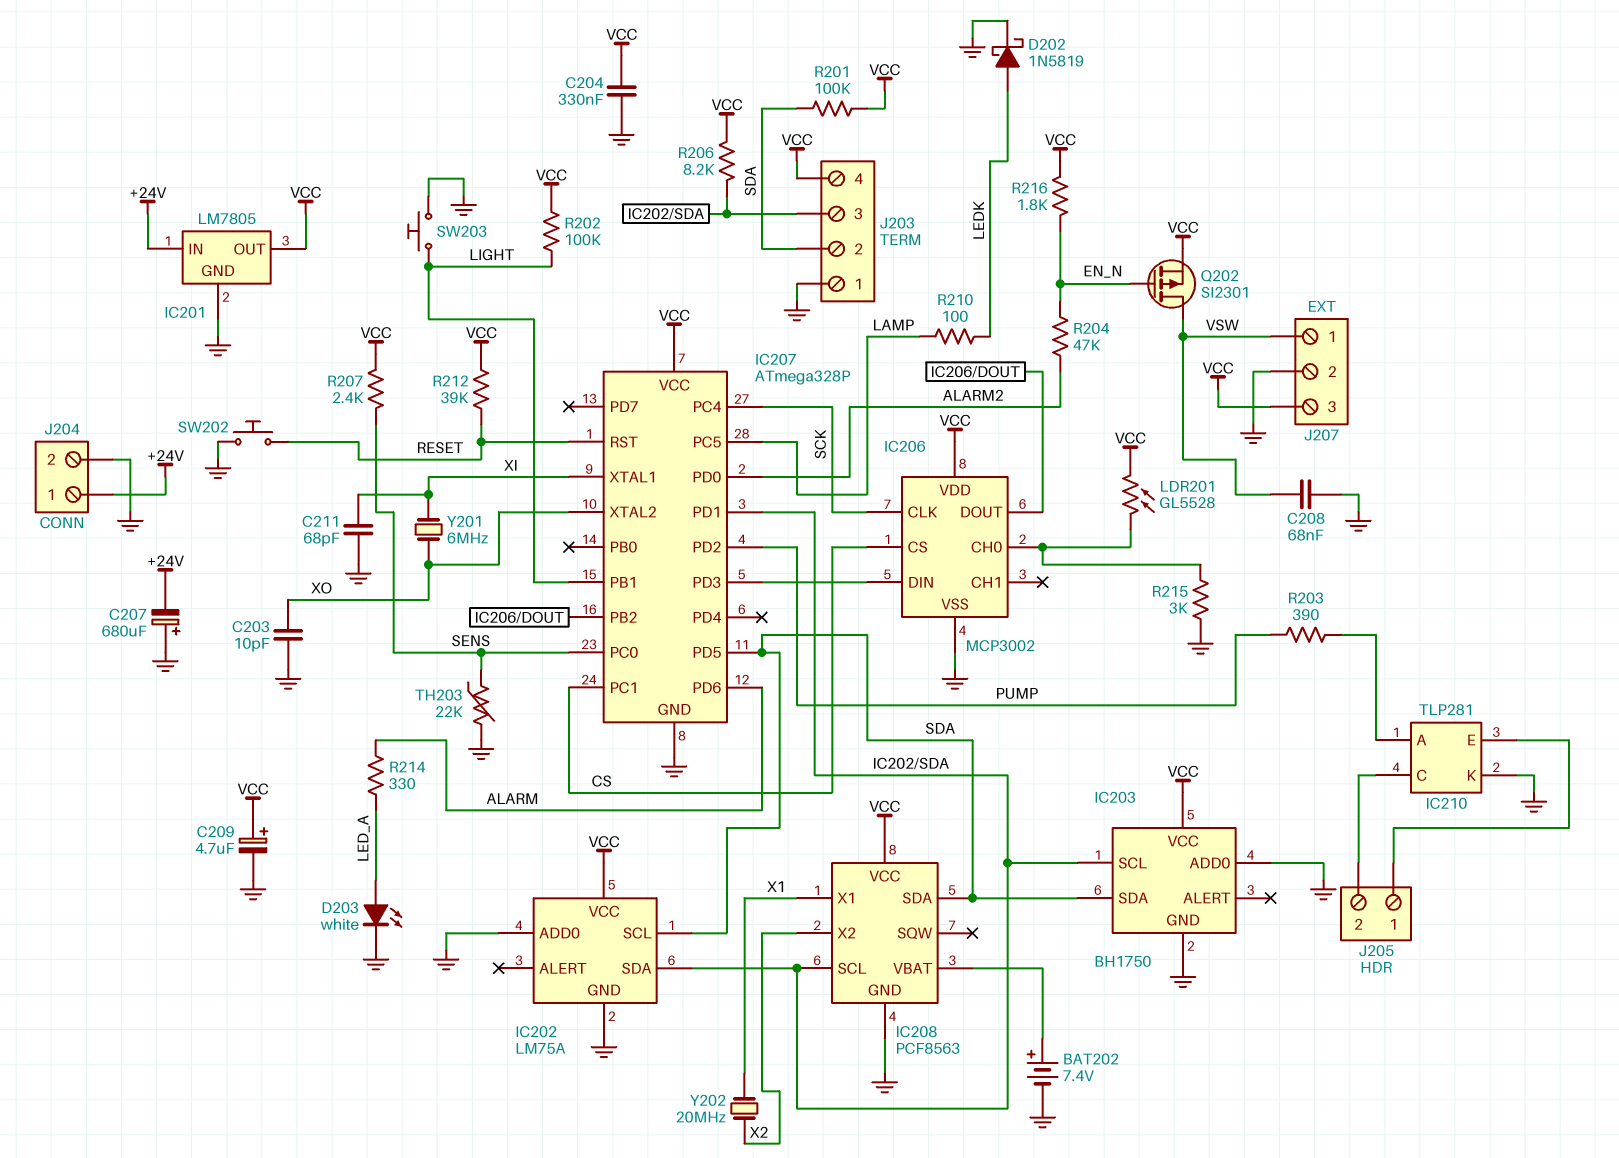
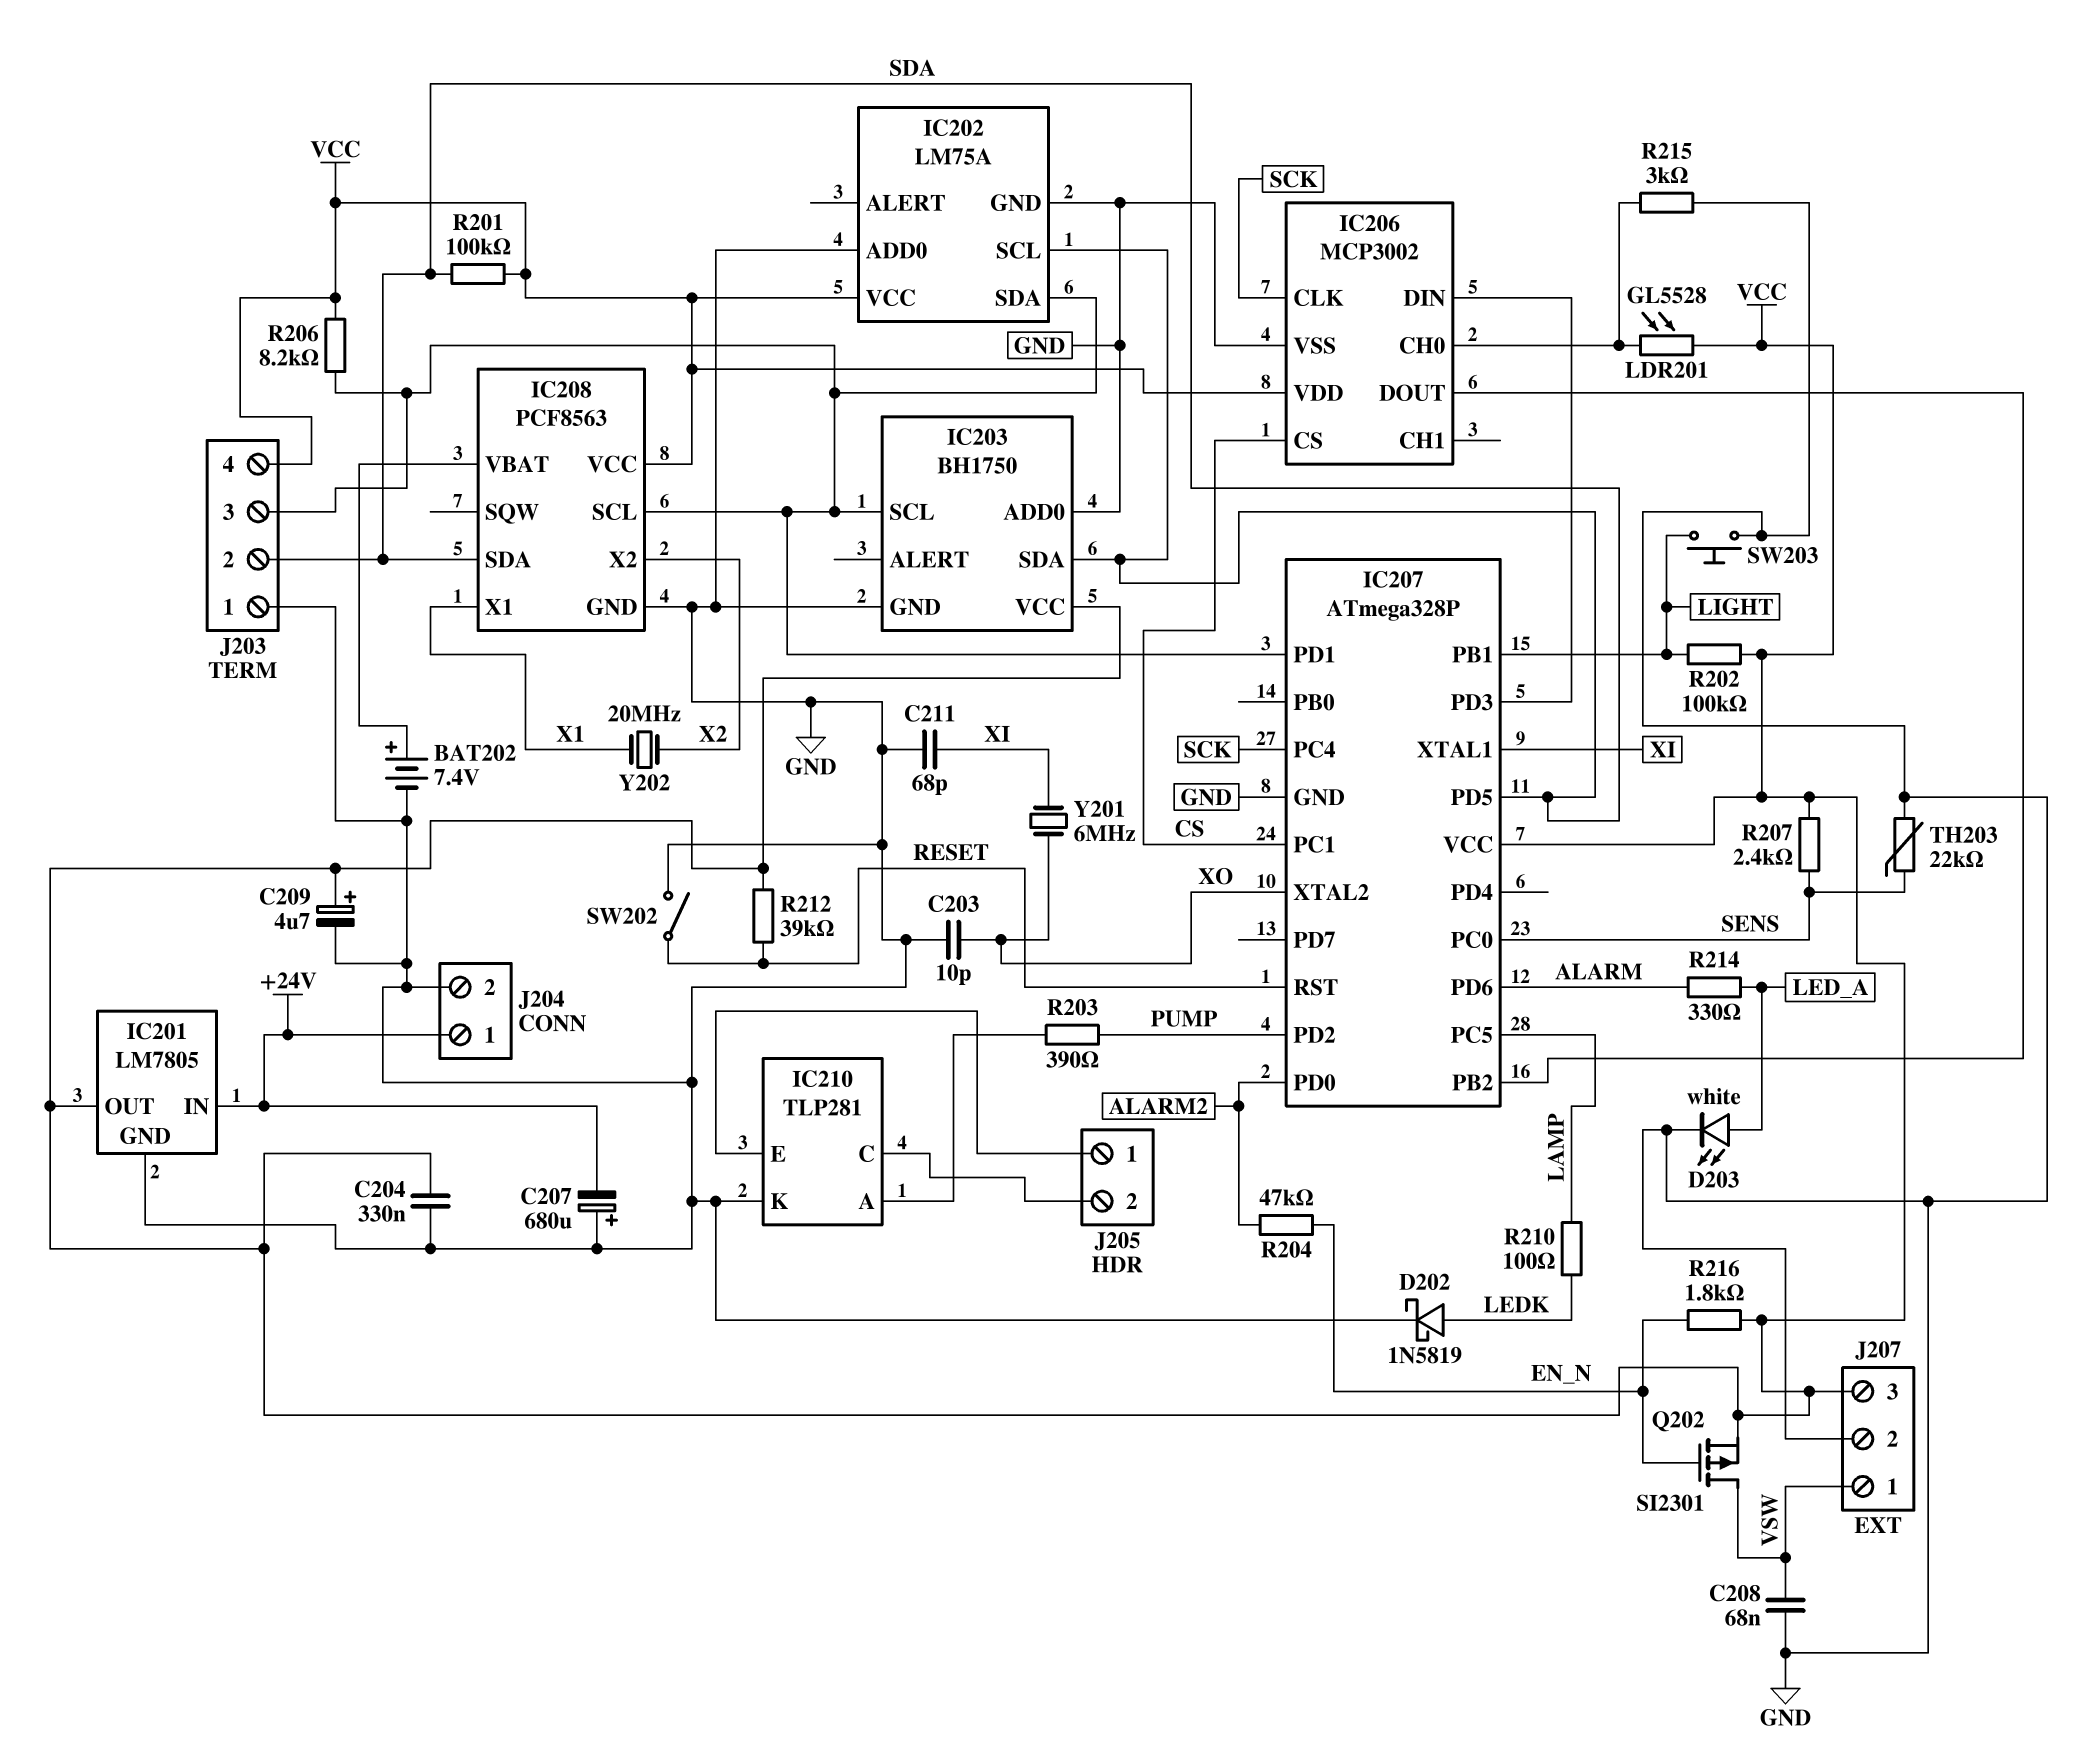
SW202: button (GND, RESET) -> switch (GND, RESET)

